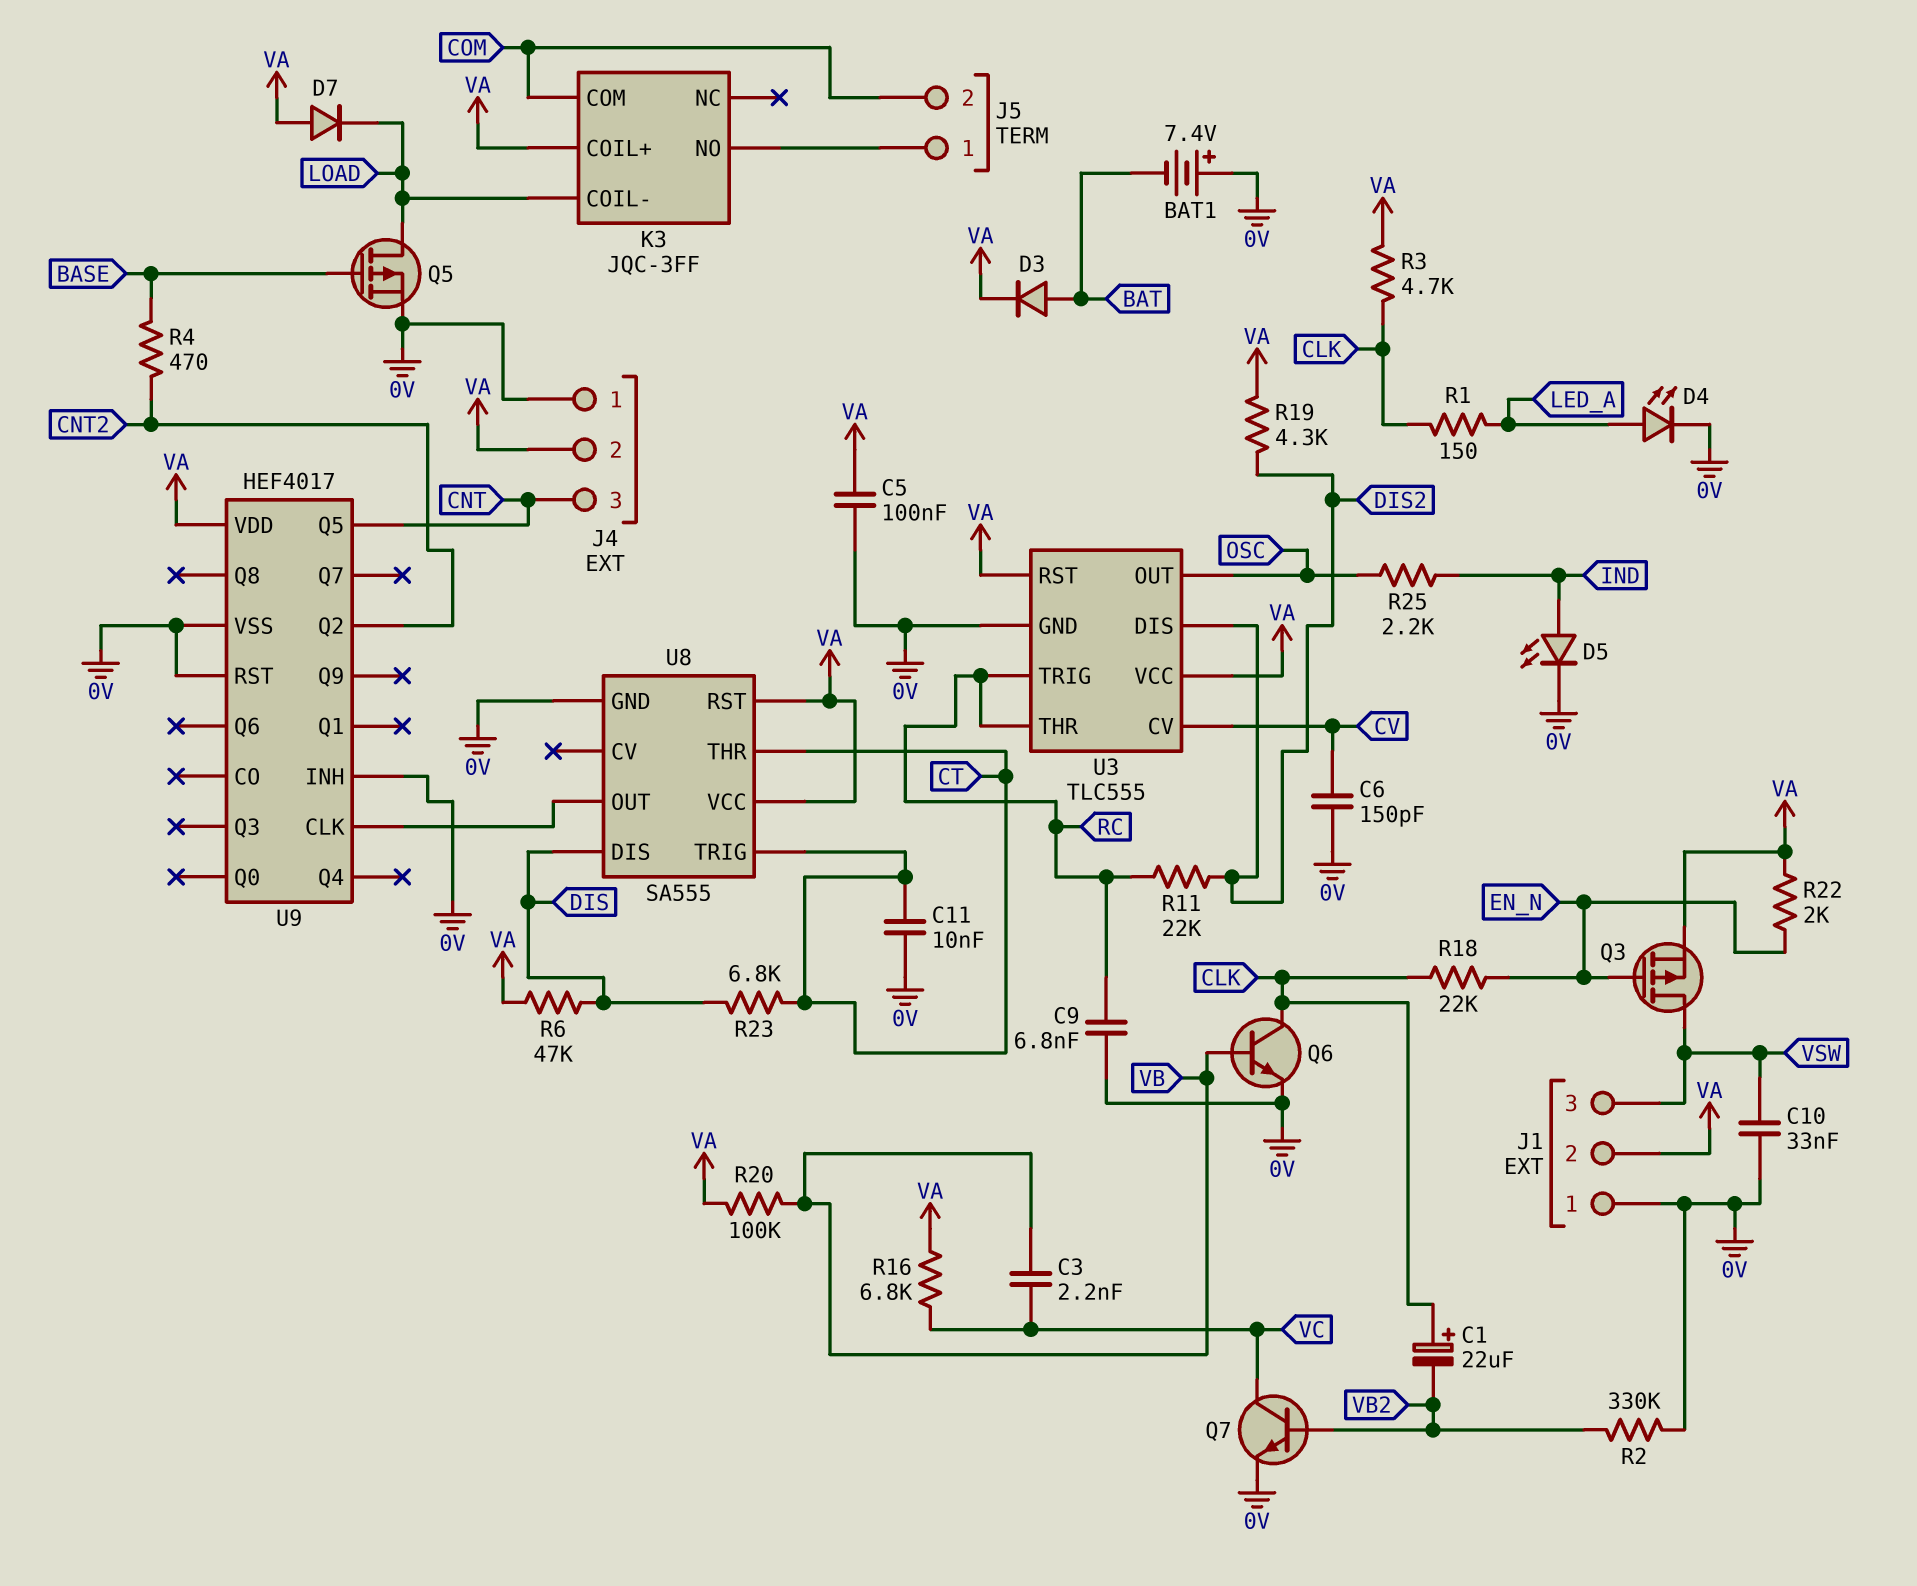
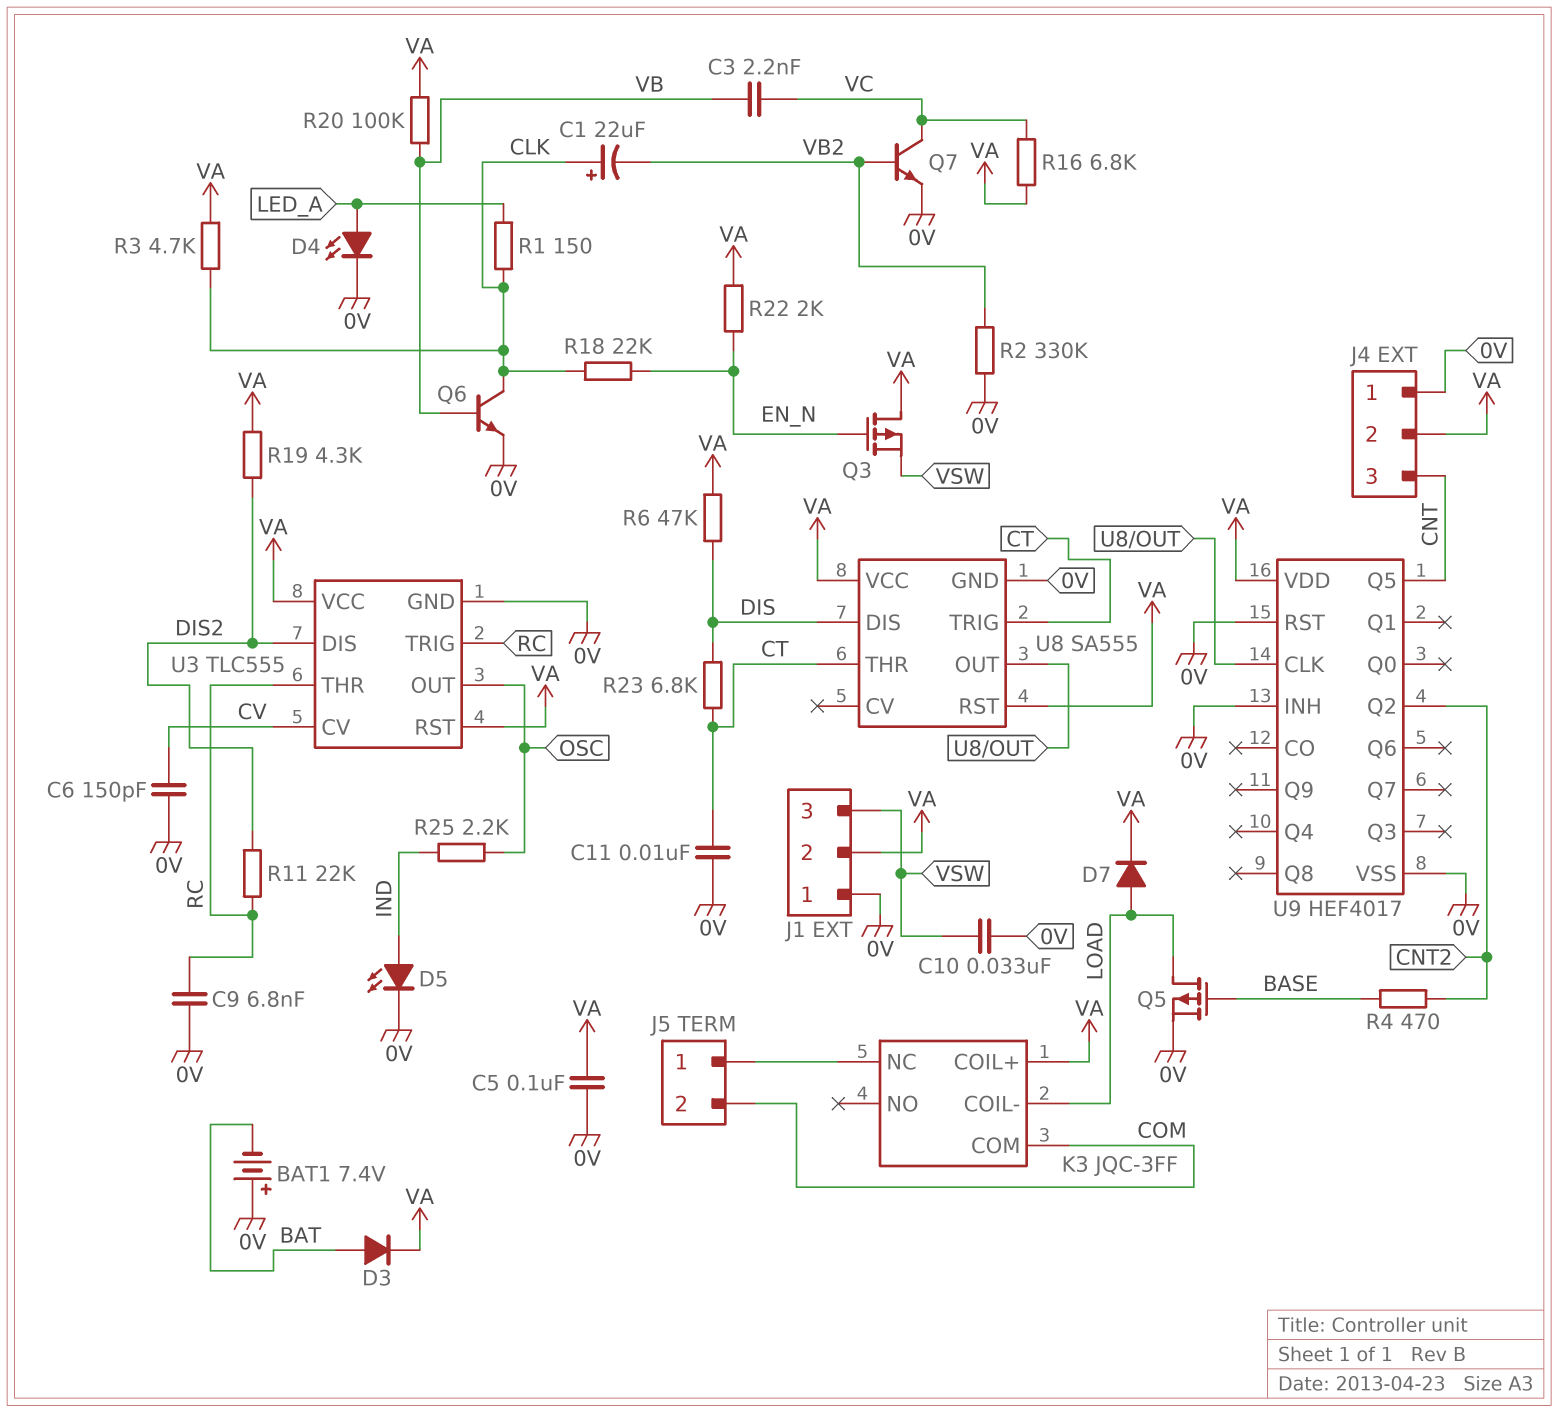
D7: diode (A VA, K LOAD) -> diode (A LOAD, K VA)
K3 pin NC: none -> J5/1
K3 pin NO: J5/1 -> none
Q3: PMOS (G EN_N, D VSW, S VA) -> PMOS (G EN_N, D VA, S VSW)

